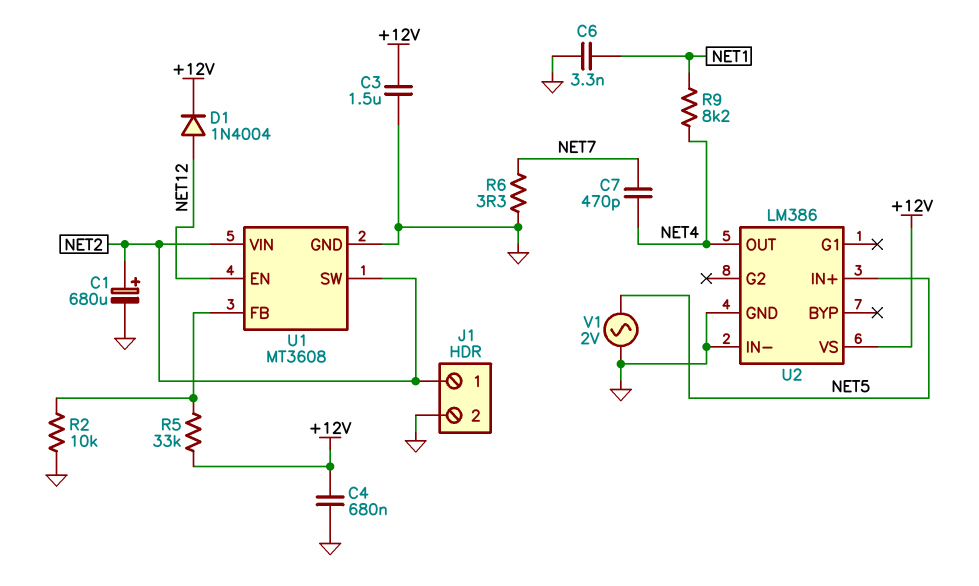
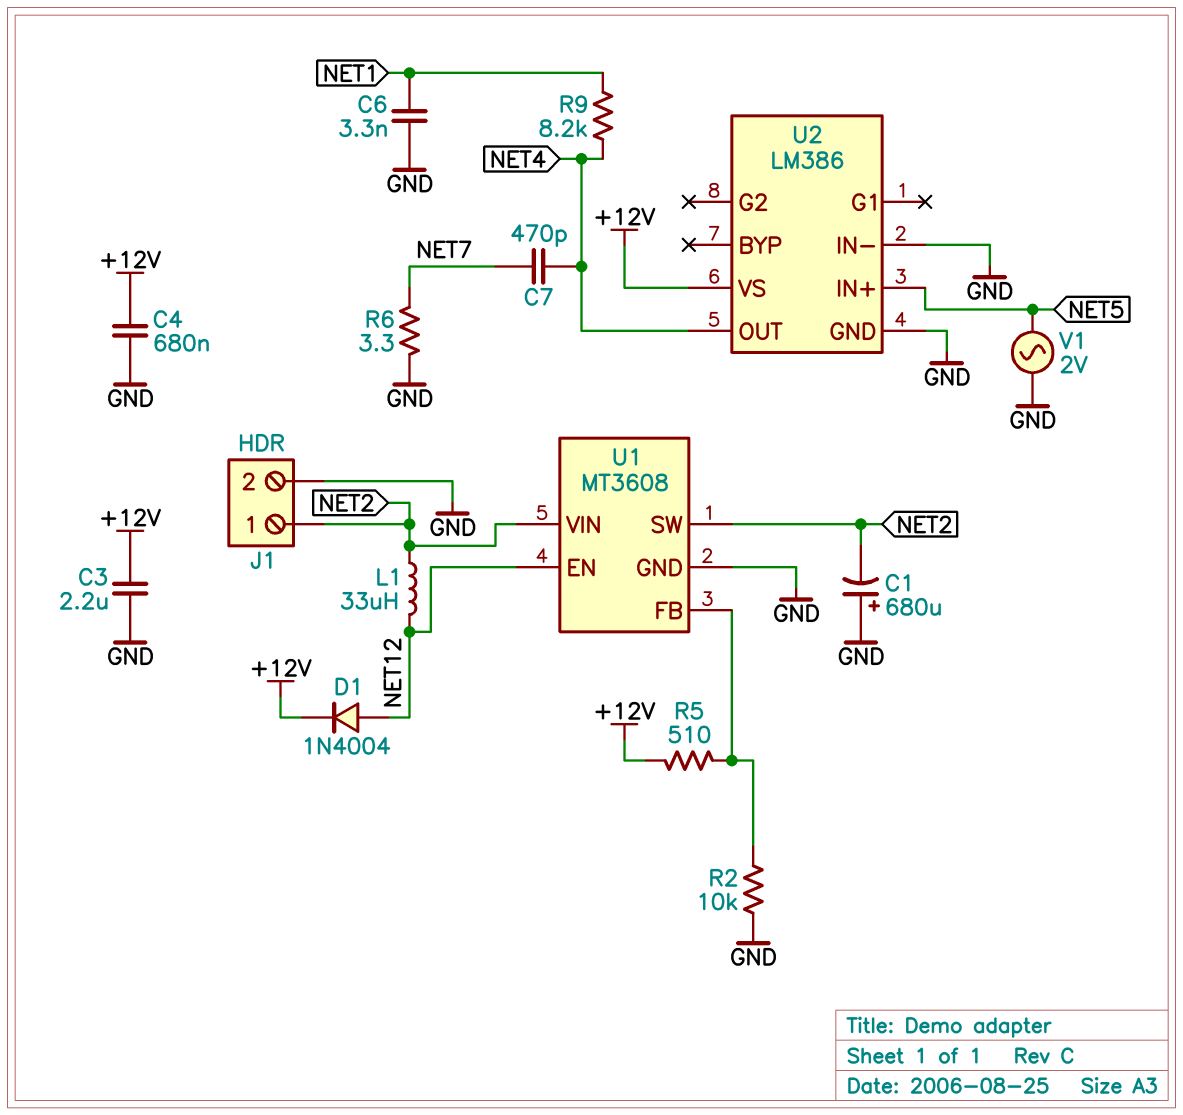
C1: 680uF (plus NET2, minus GND) -> 680uF (plus GND, minus NET2)
C3: 1.5uF (+12V, GND) -> 2.2uF (+12V, GND)
L1: none -> 33uH (NET2, NET12)
R5: 33k (+12V, U1/FB) -> 510 (+12V, U1/FB)

